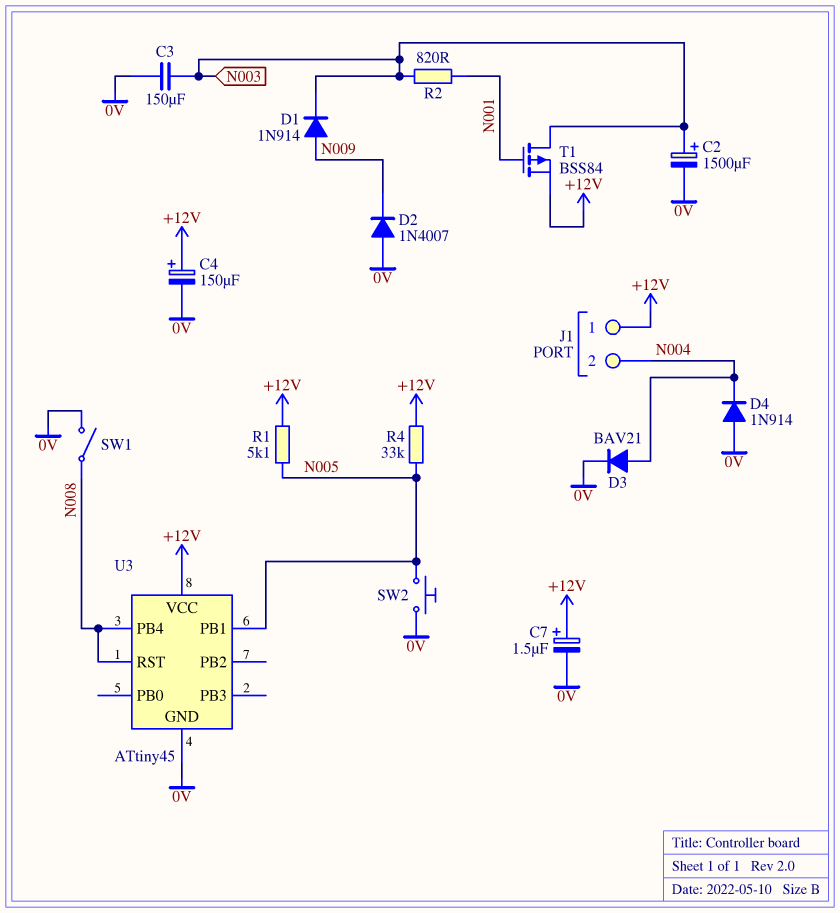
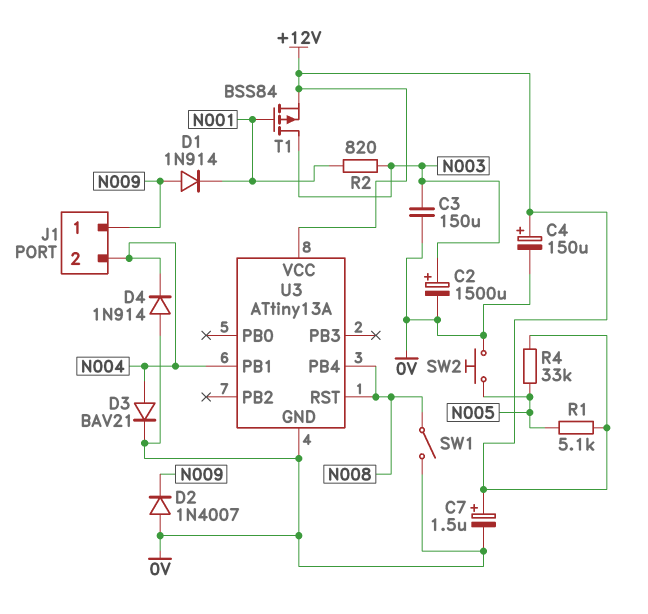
D1: diode 1N914 (A N009, K N003) -> diode 1N914 (A N009, K N001)
J1 pin 1: +12V -> N009
U3: ATtiny45 -> ATtiny13A
U3 pin PB1: N005 -> N004

